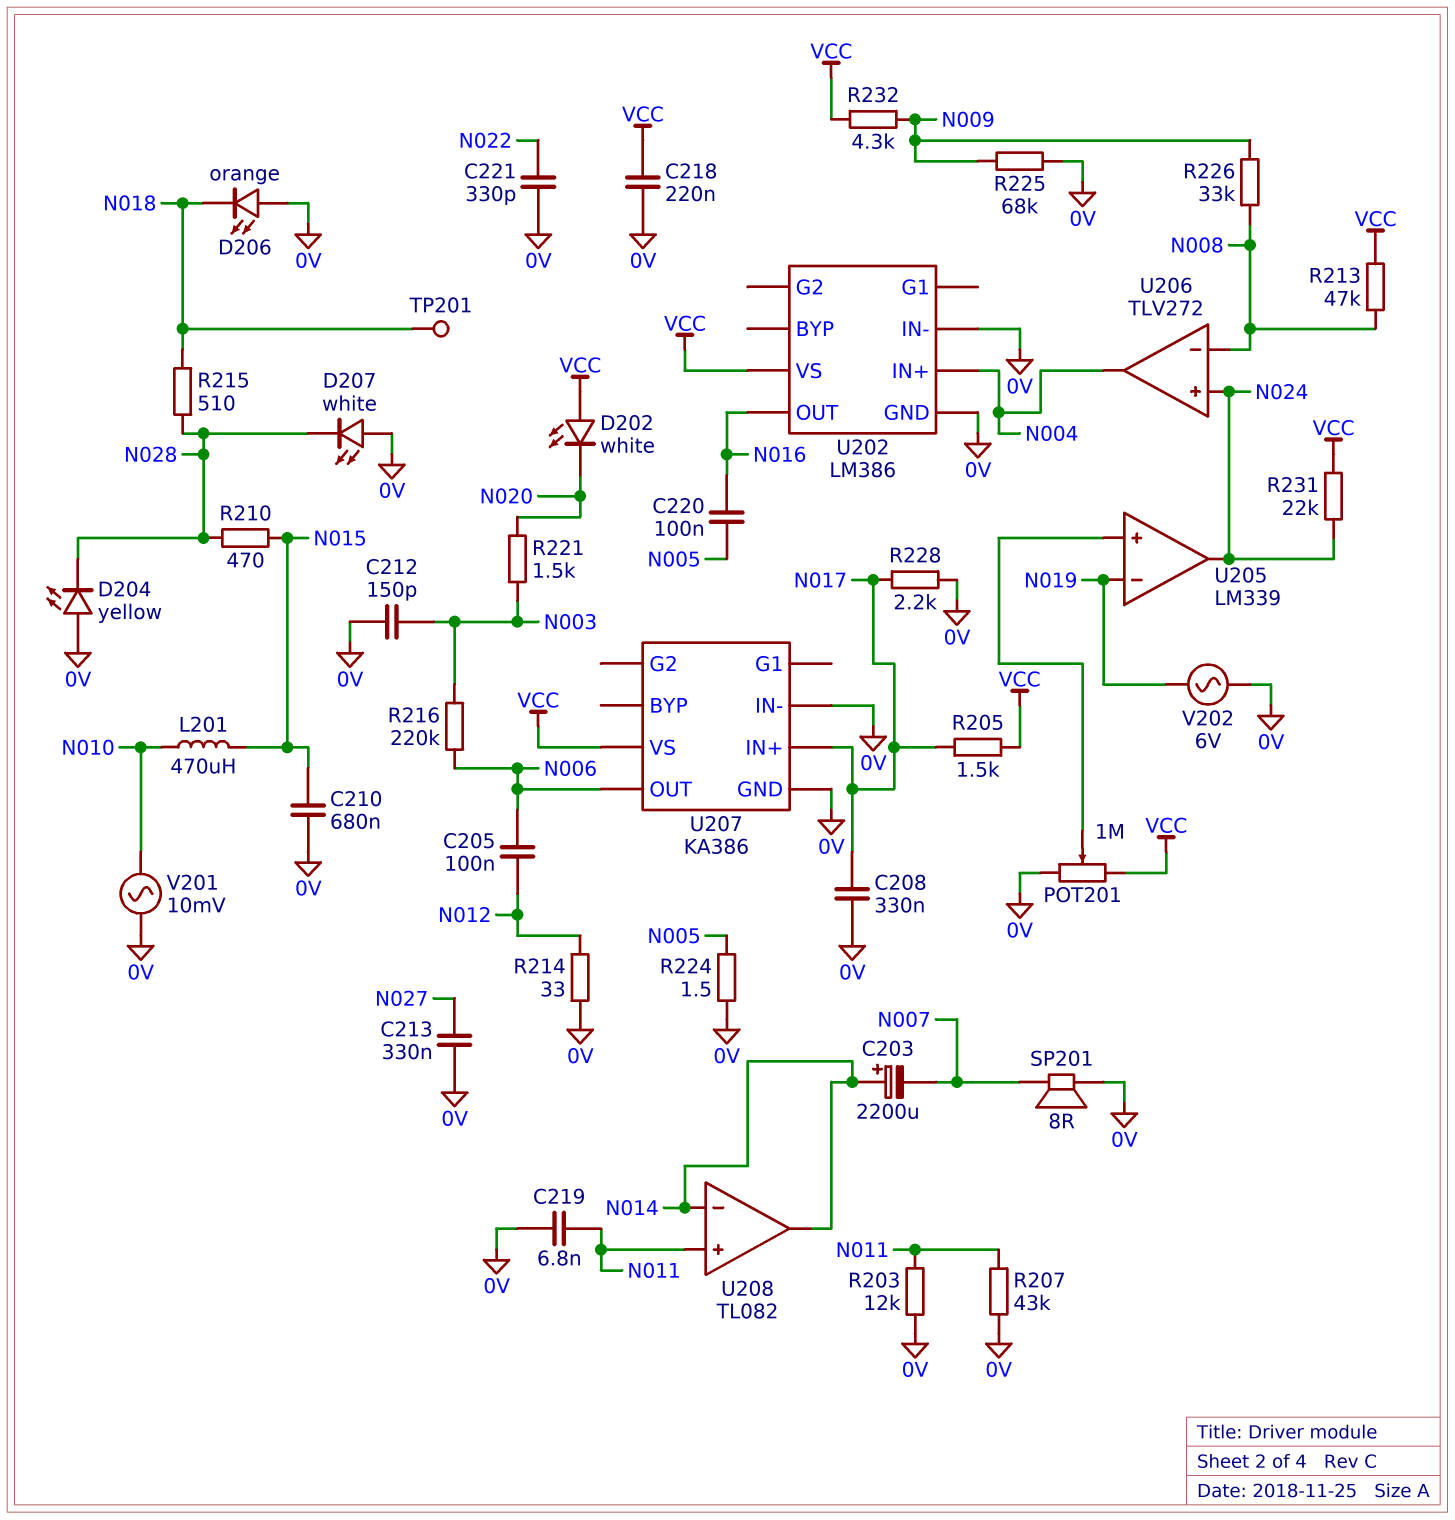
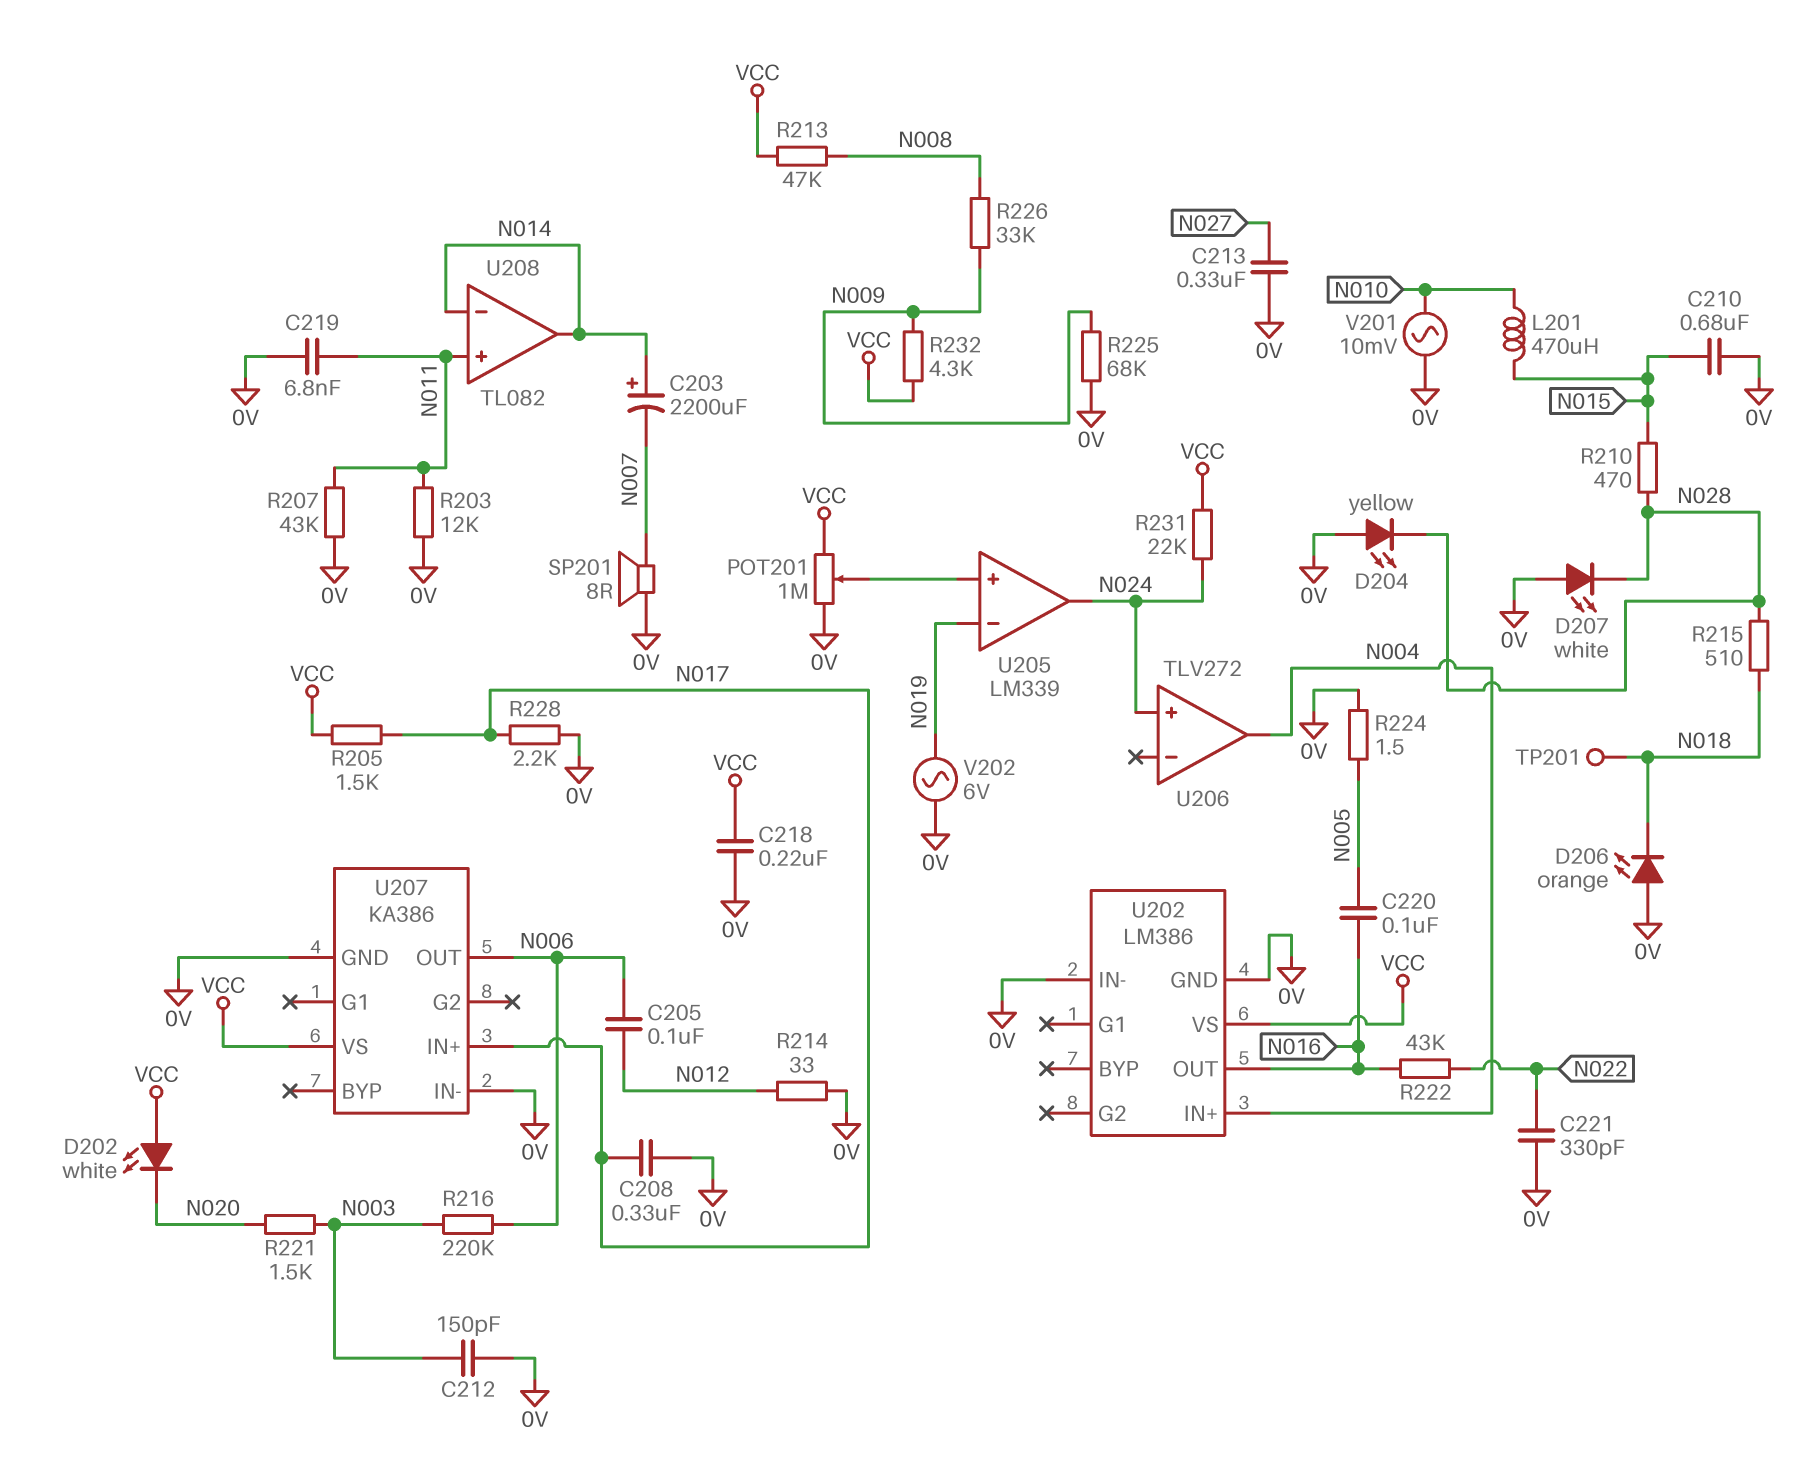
R222: none -> 43k (N016, N022)
U206 pin in-: N008 -> none

